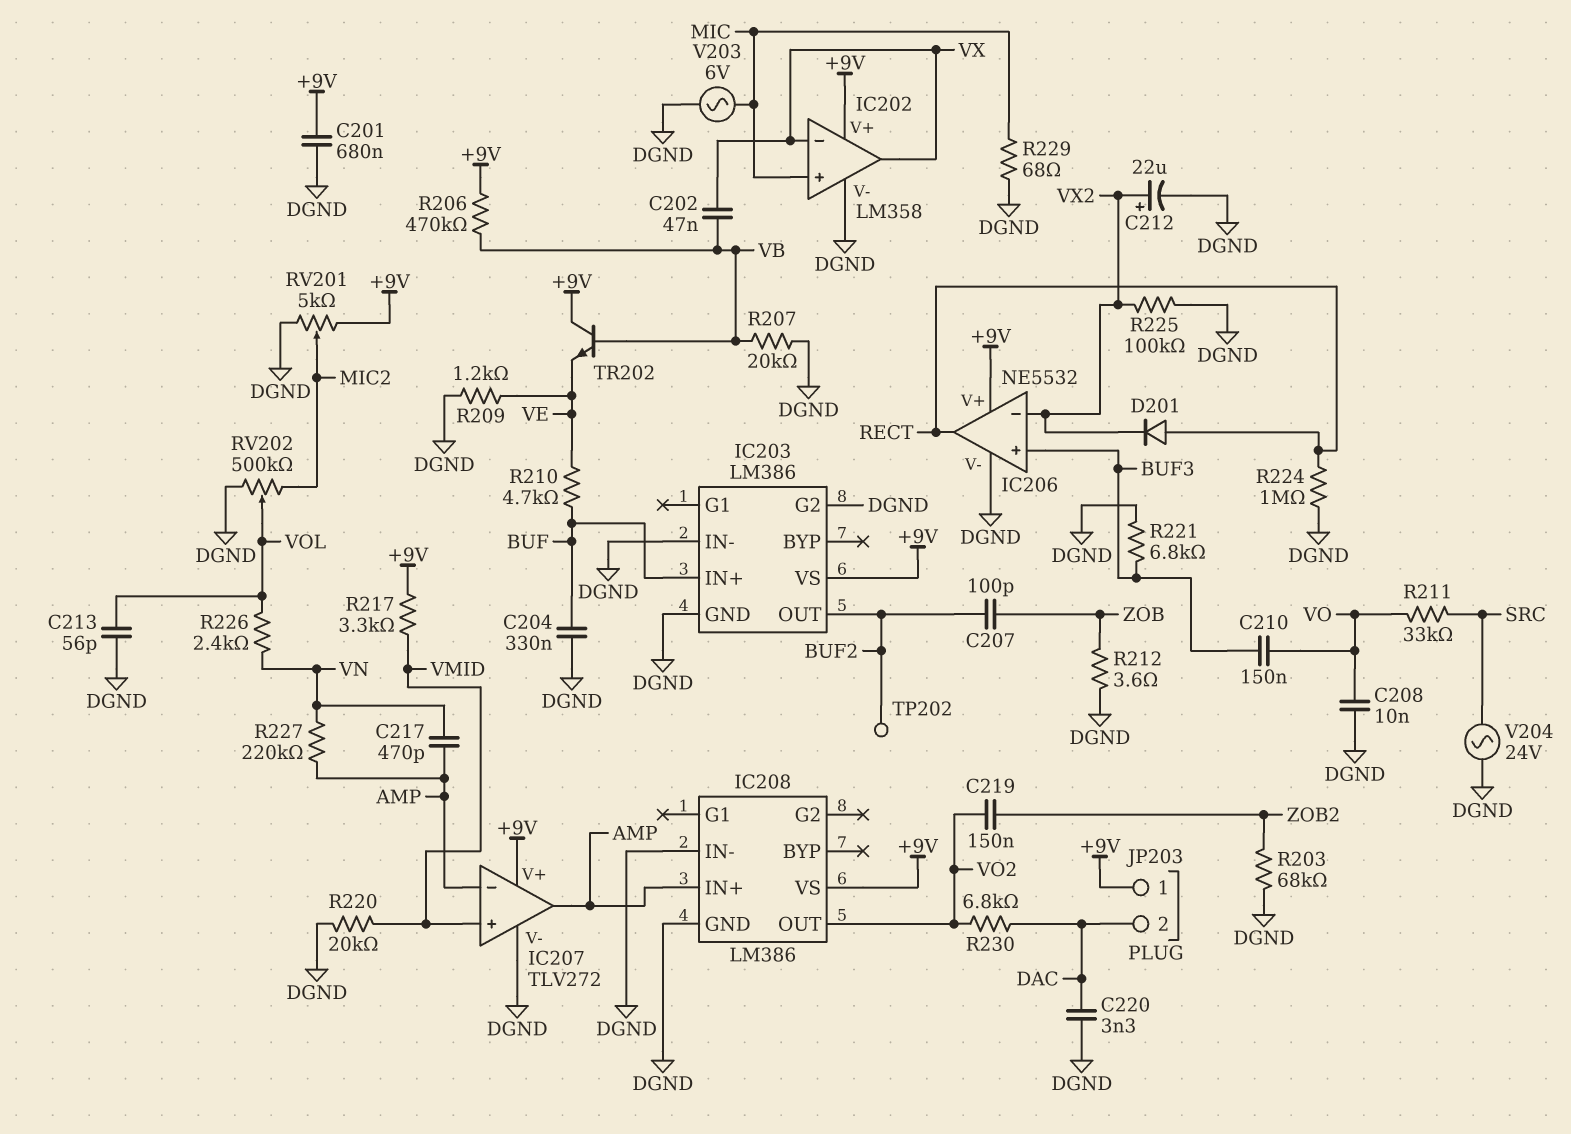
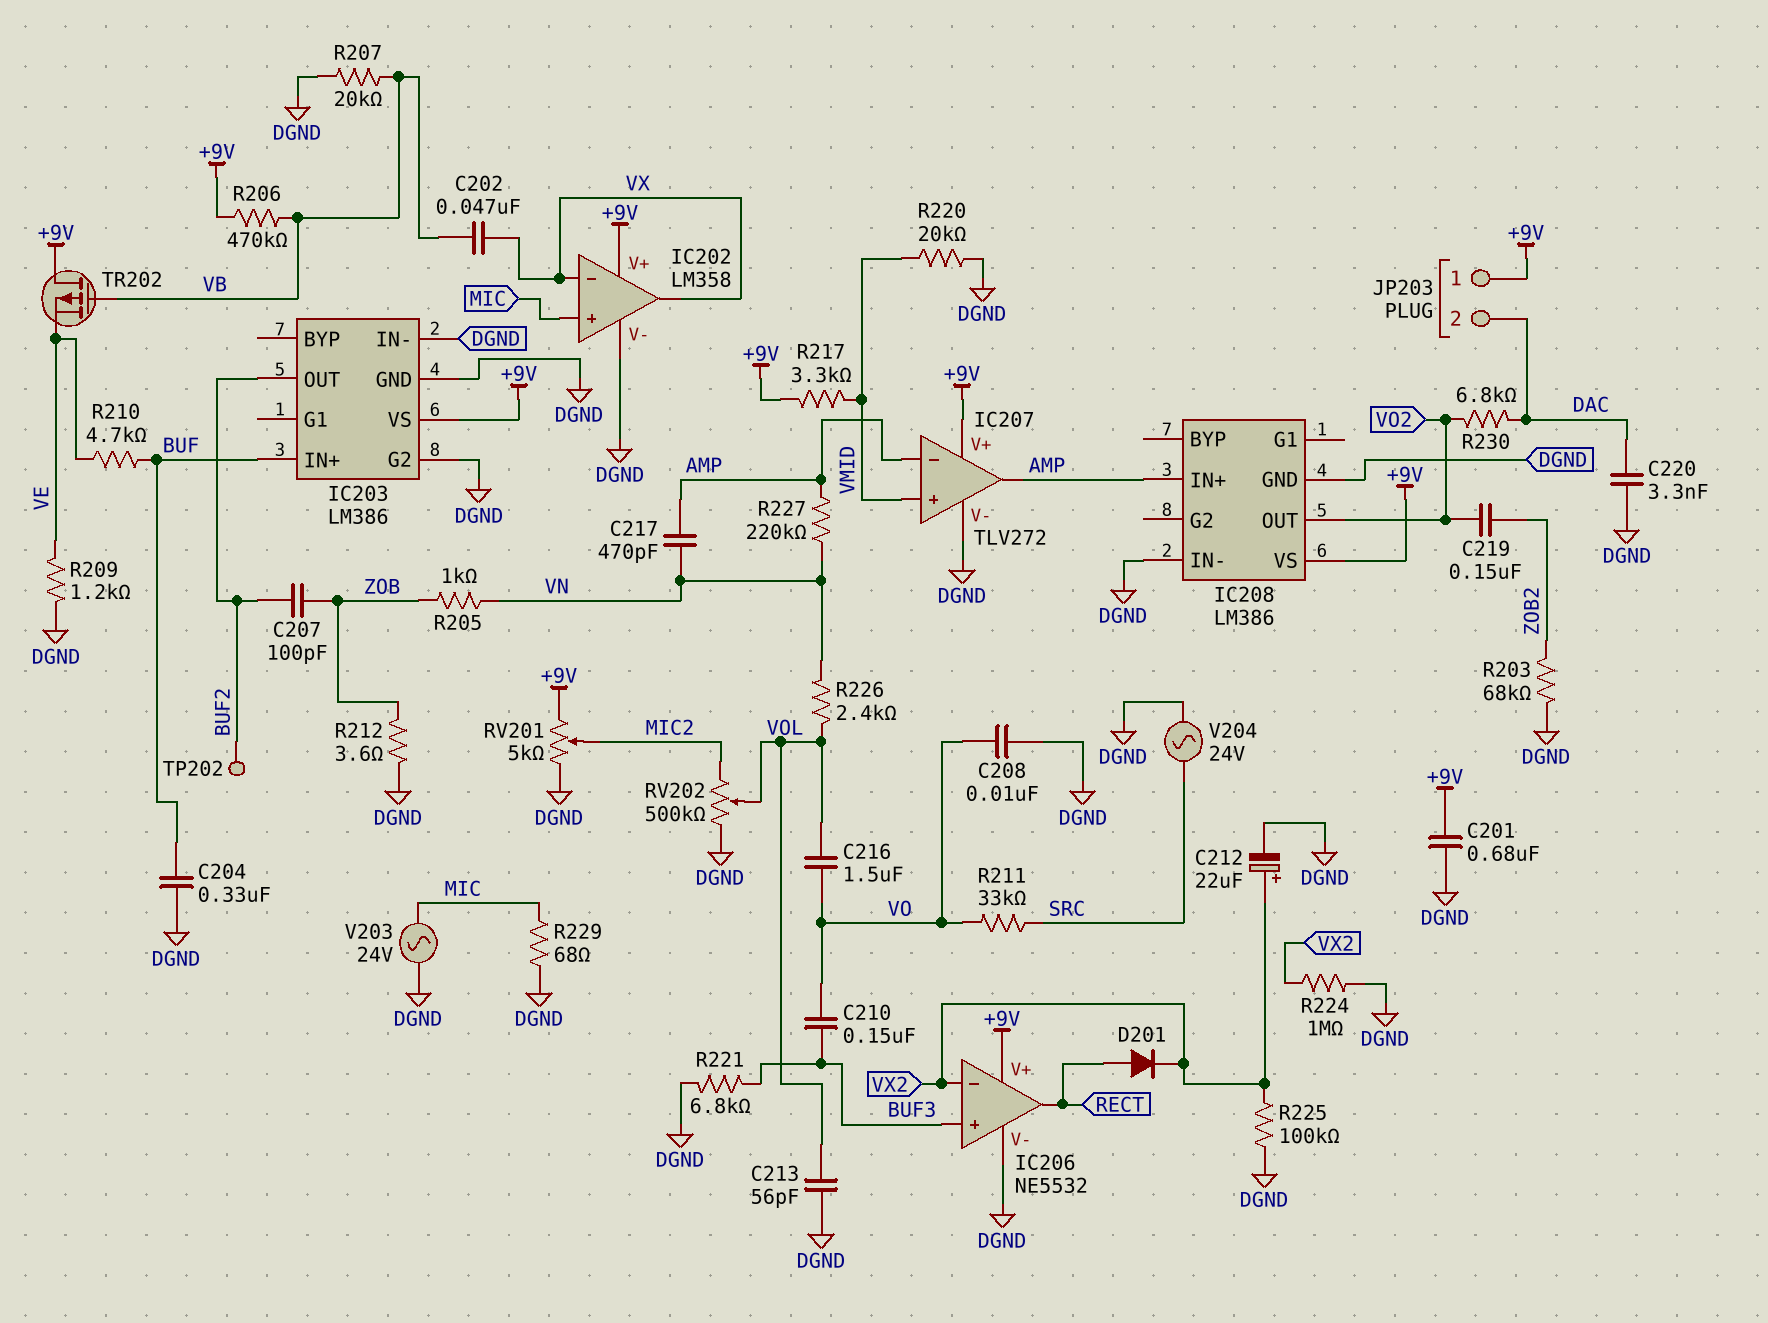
C216: none -> 1.5uF (VO, VOL)
R205: none -> 1k (VN, ZOB)
R224: 1M (DGND, RECT) -> 1M (DGND, VX2)
TR202: NPN (B VB, C +9V, E VE) -> PMOS (G VB, D +9V, S VE)
V203: AC 6V (DGND, MIC) -> AC 24V (DGND, MIC)

